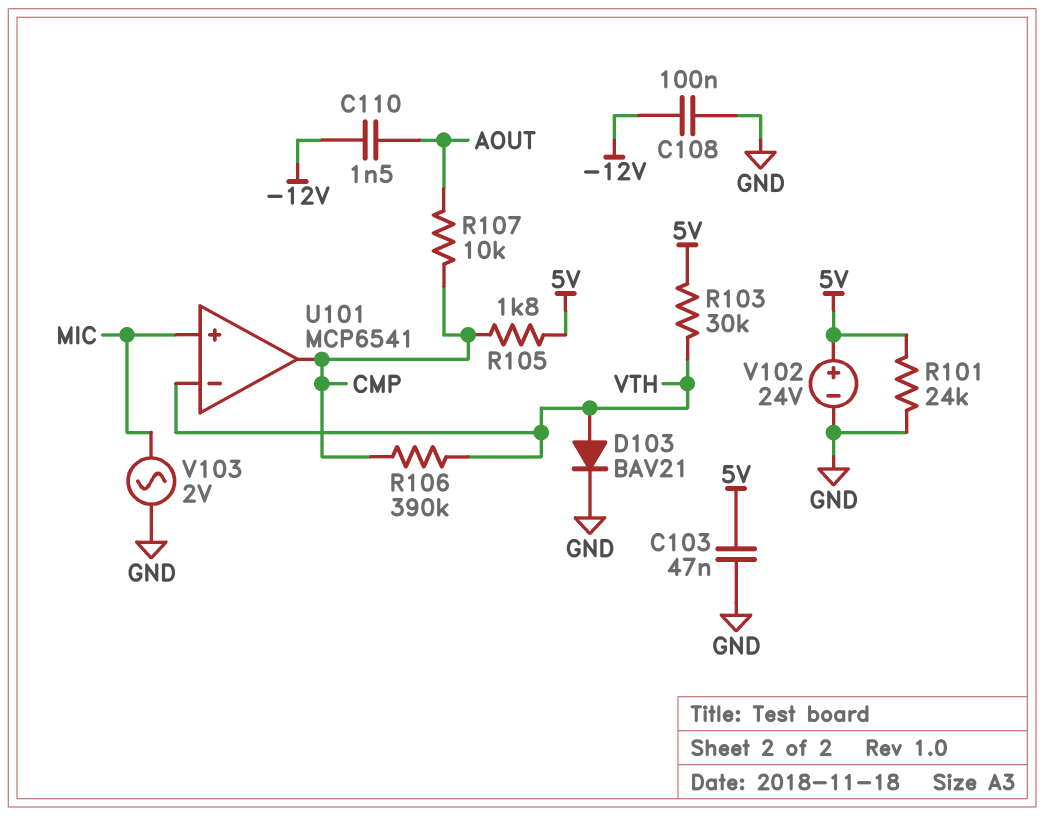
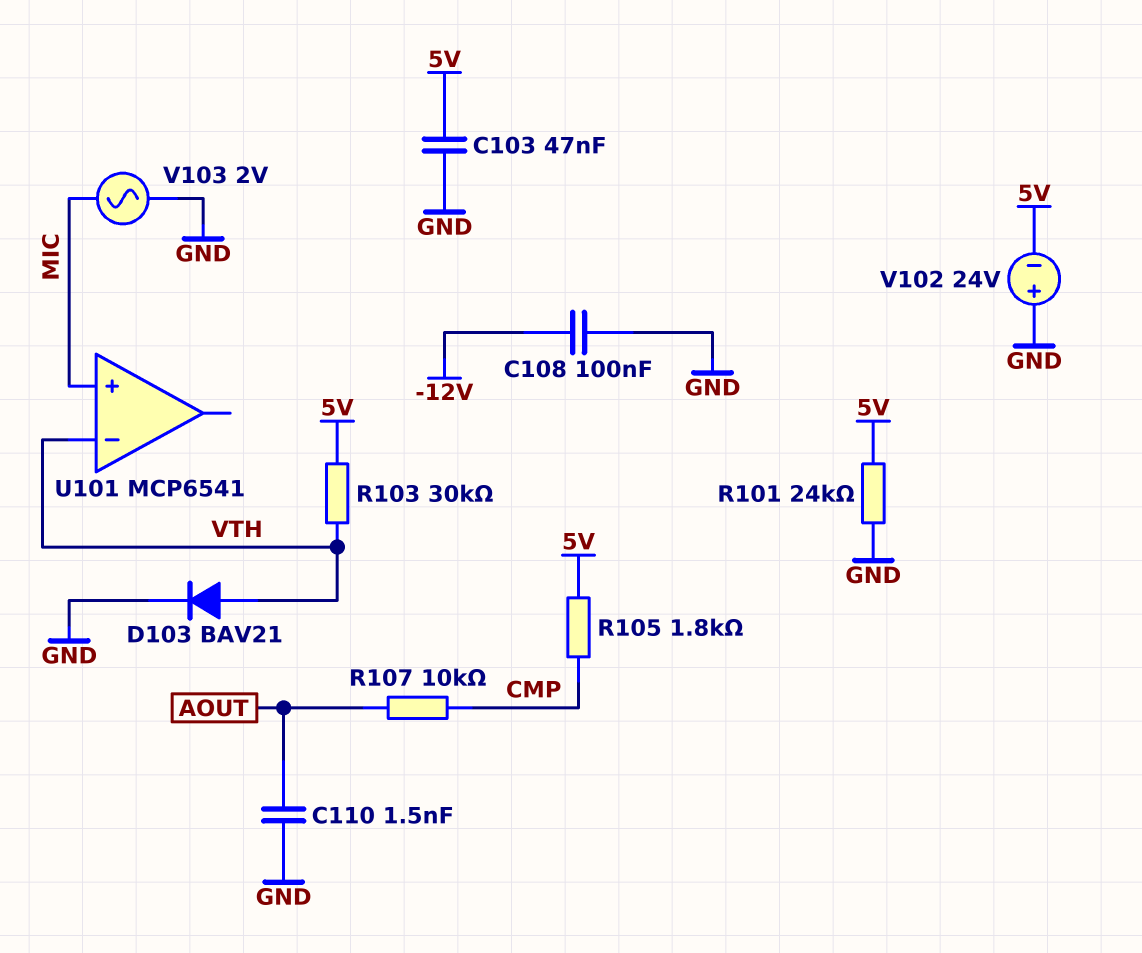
C110: 1.5nF (-12V, AOUT) -> 1.5nF (AOUT, GND)
R106: 390k (CMP, VTH) -> none
U101 pin out: CMP -> none
V102: 24V (plus 5V, minus GND) -> 24V (plus GND, minus 5V)

